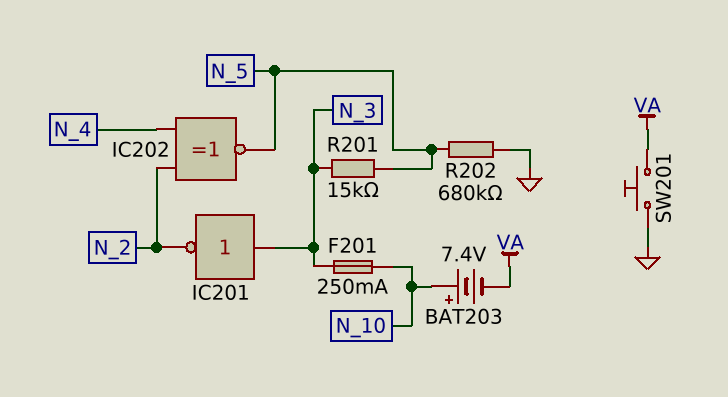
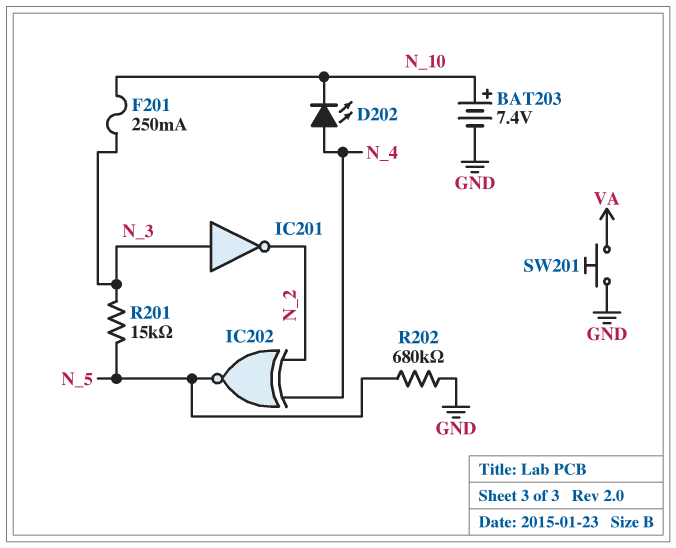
BAT203: 7.4V (plus N_10, minus VA) -> 7.4V (plus N_10, minus GND)
D202: none -> LED (A N_4, K N_10)

